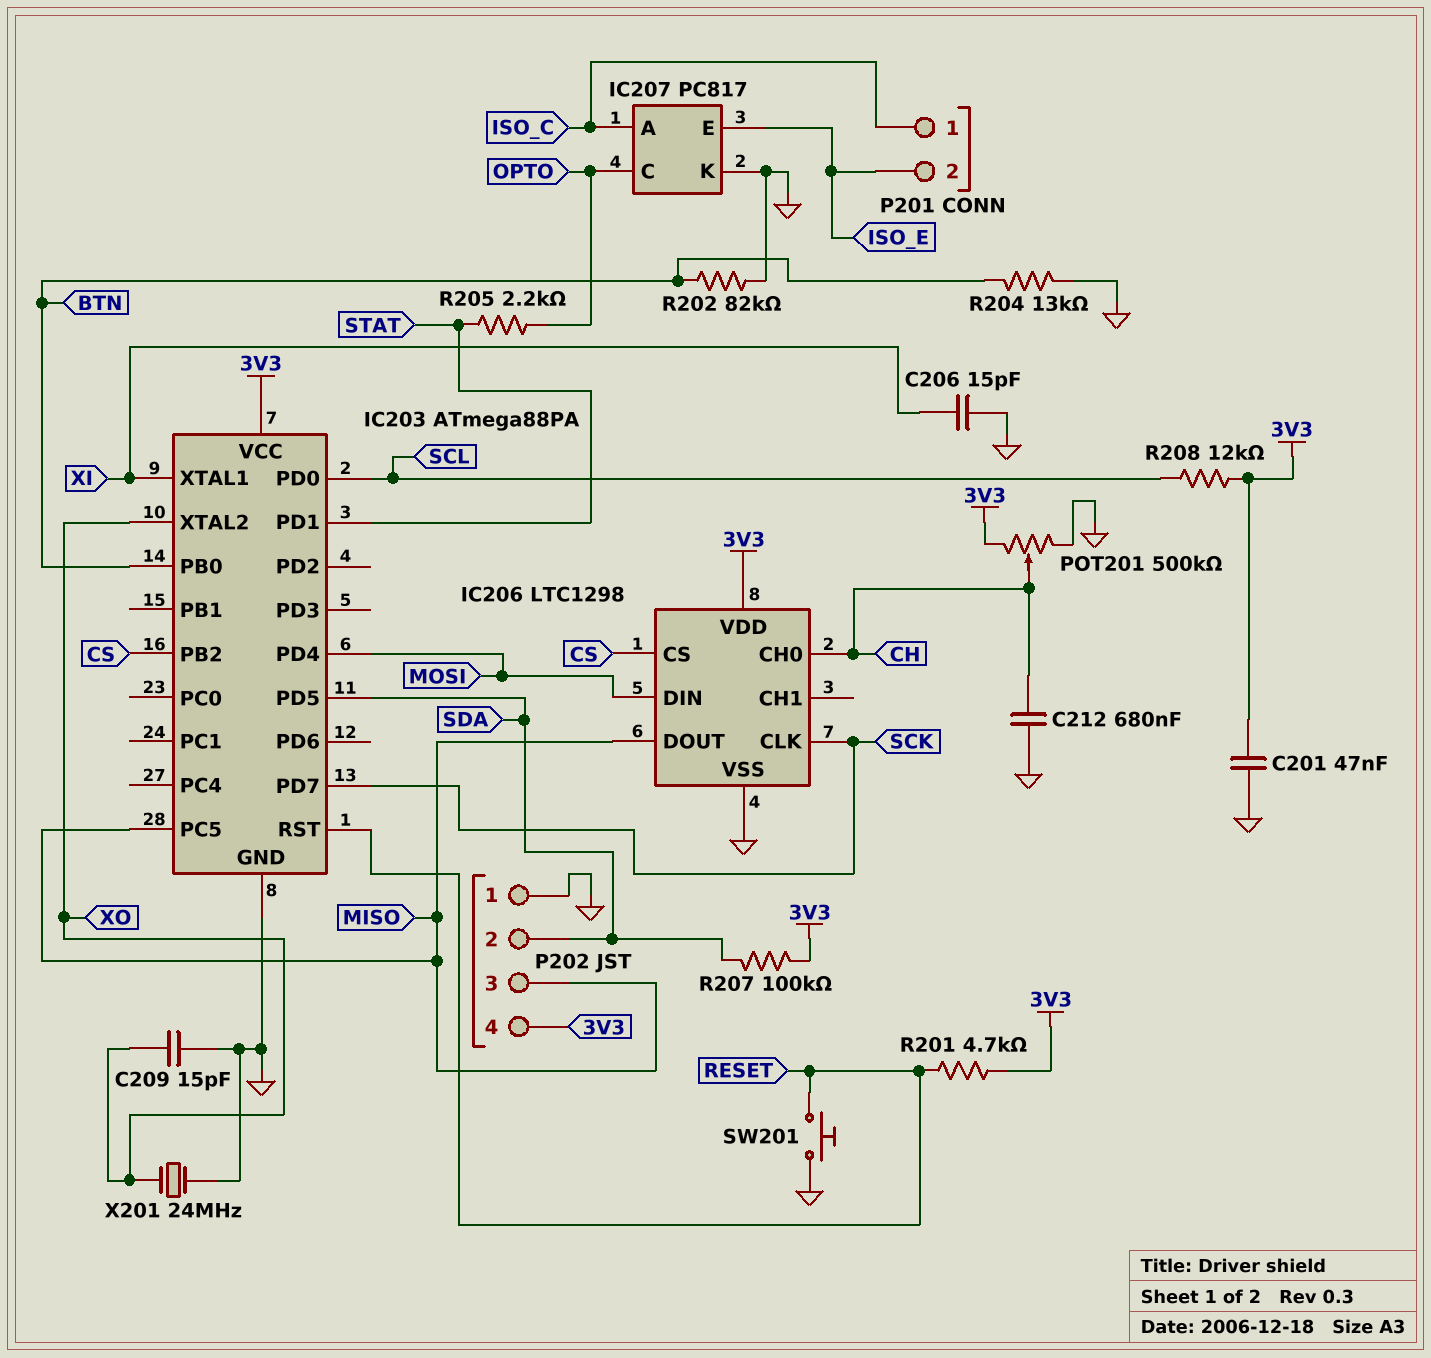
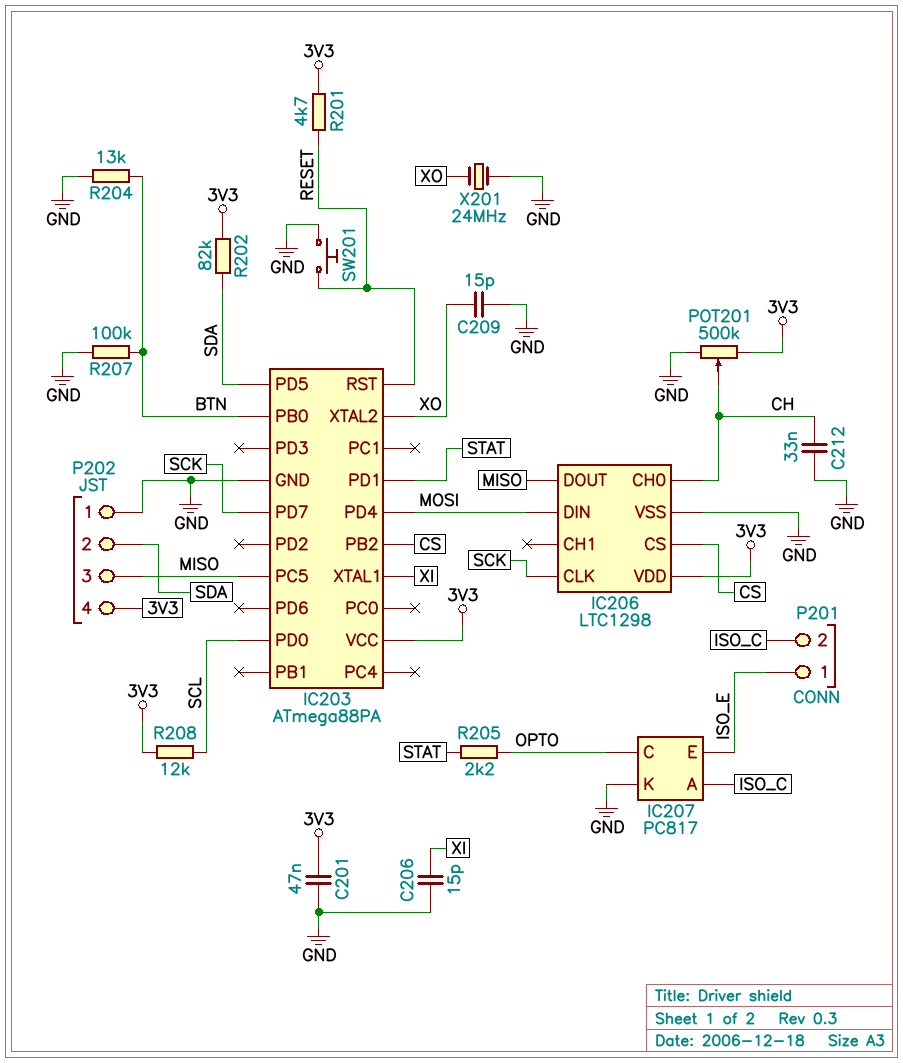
C212: 680nF (CH, GND) -> 33nF (CH, GND)
P201 pin 1: ISO_C -> ISO_E
P201 pin 2: ISO_E -> ISO_C
R202: 82k (BTN, GND) -> 82k (3V3, SDA)
R207: 100k (3V3, SDA) -> 100k (BTN, GND)

